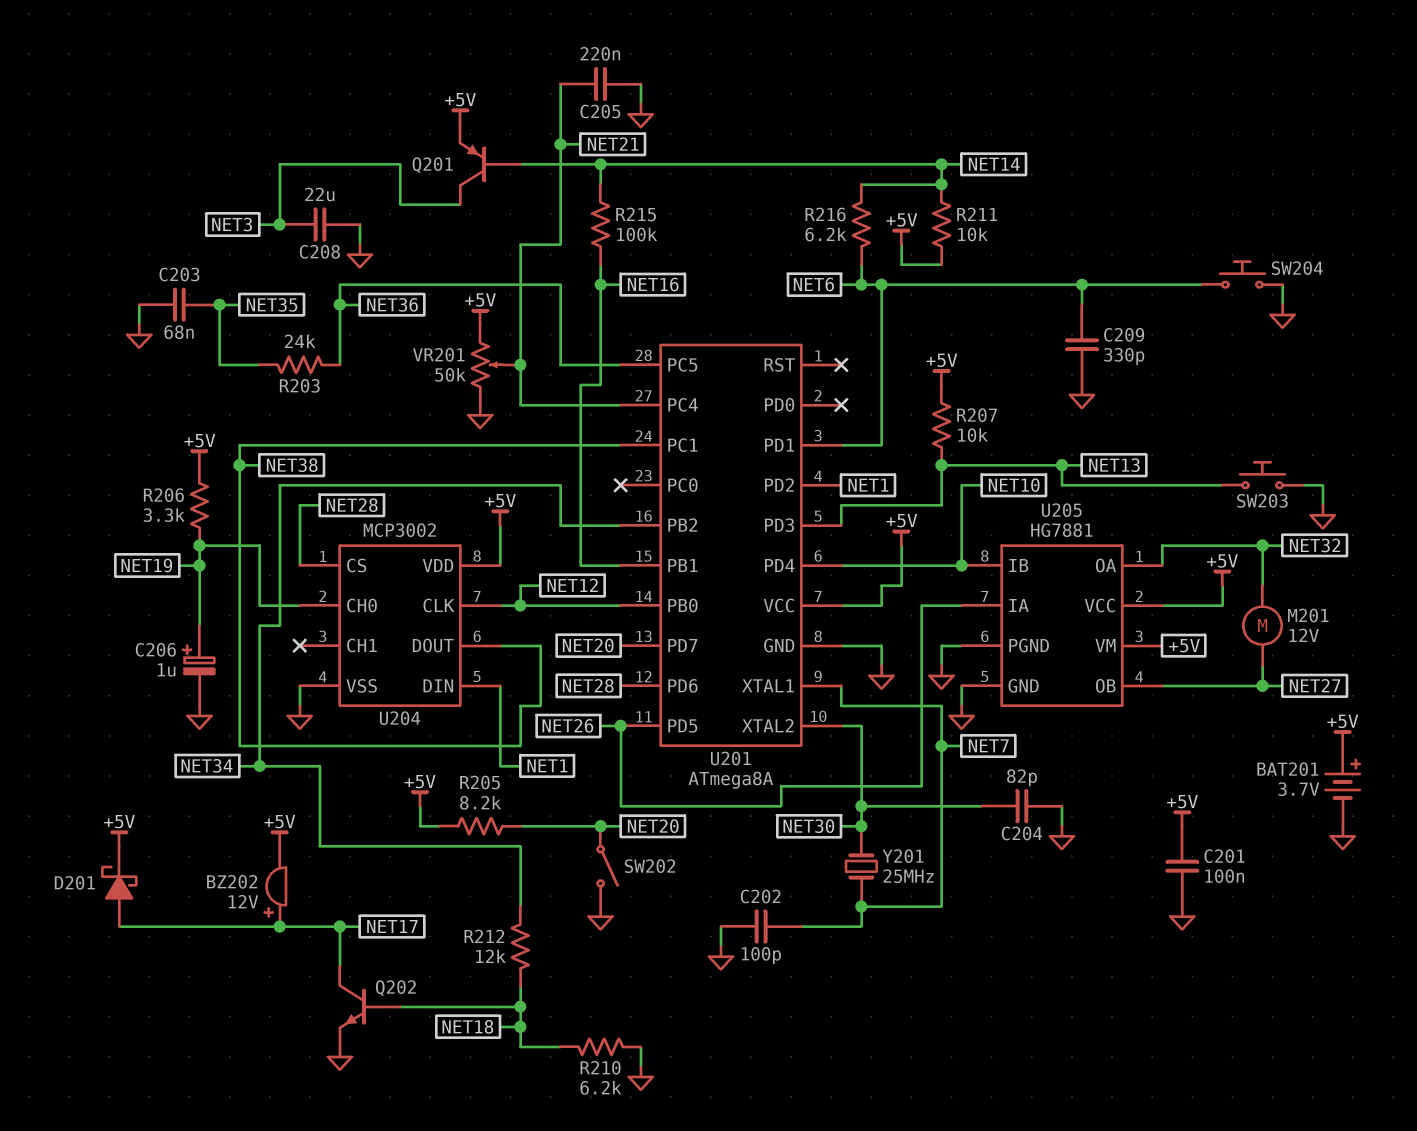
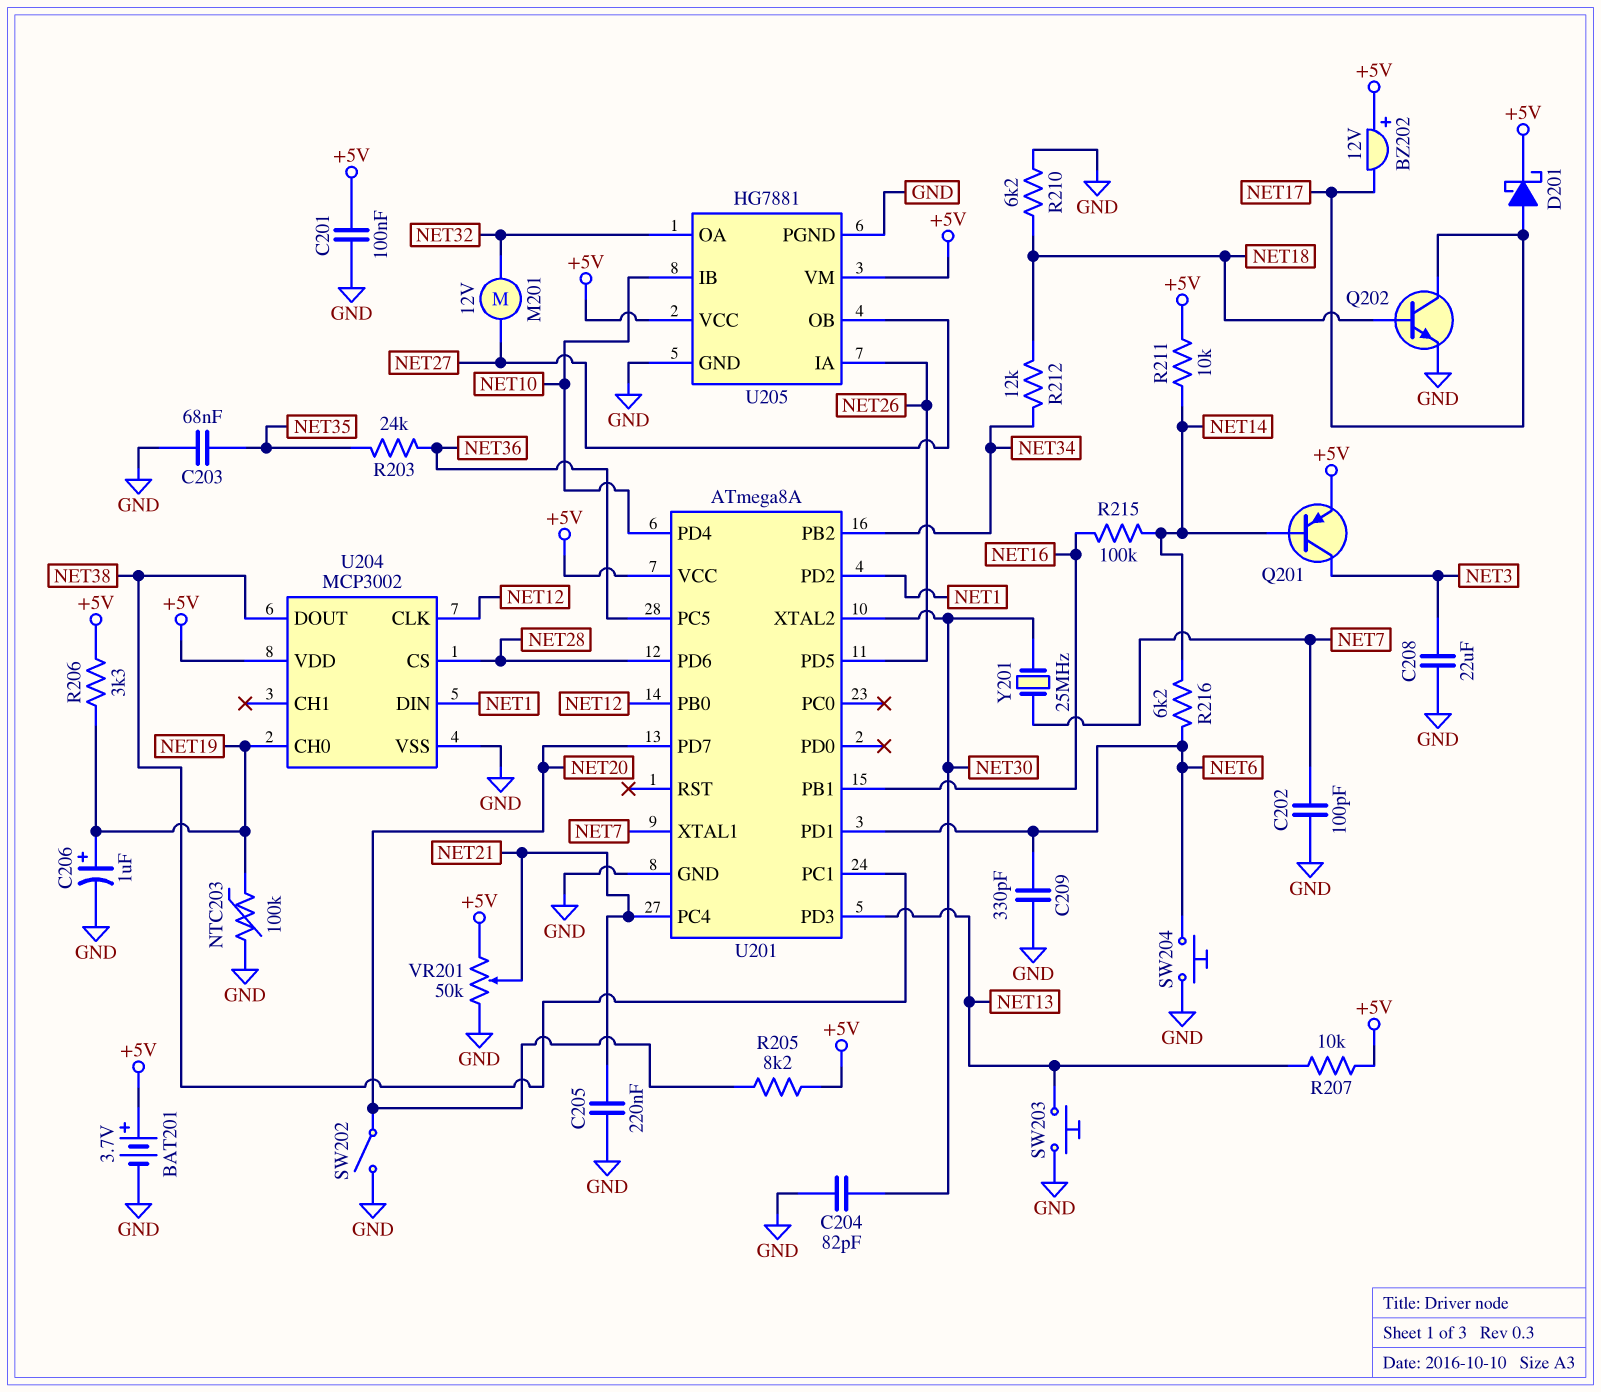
BZ202: buzzer 12V (plus NET17, minus +5V) -> buzzer 12V (plus +5V, minus NET17)
NTC203: none -> 100k (GND, NET19)

